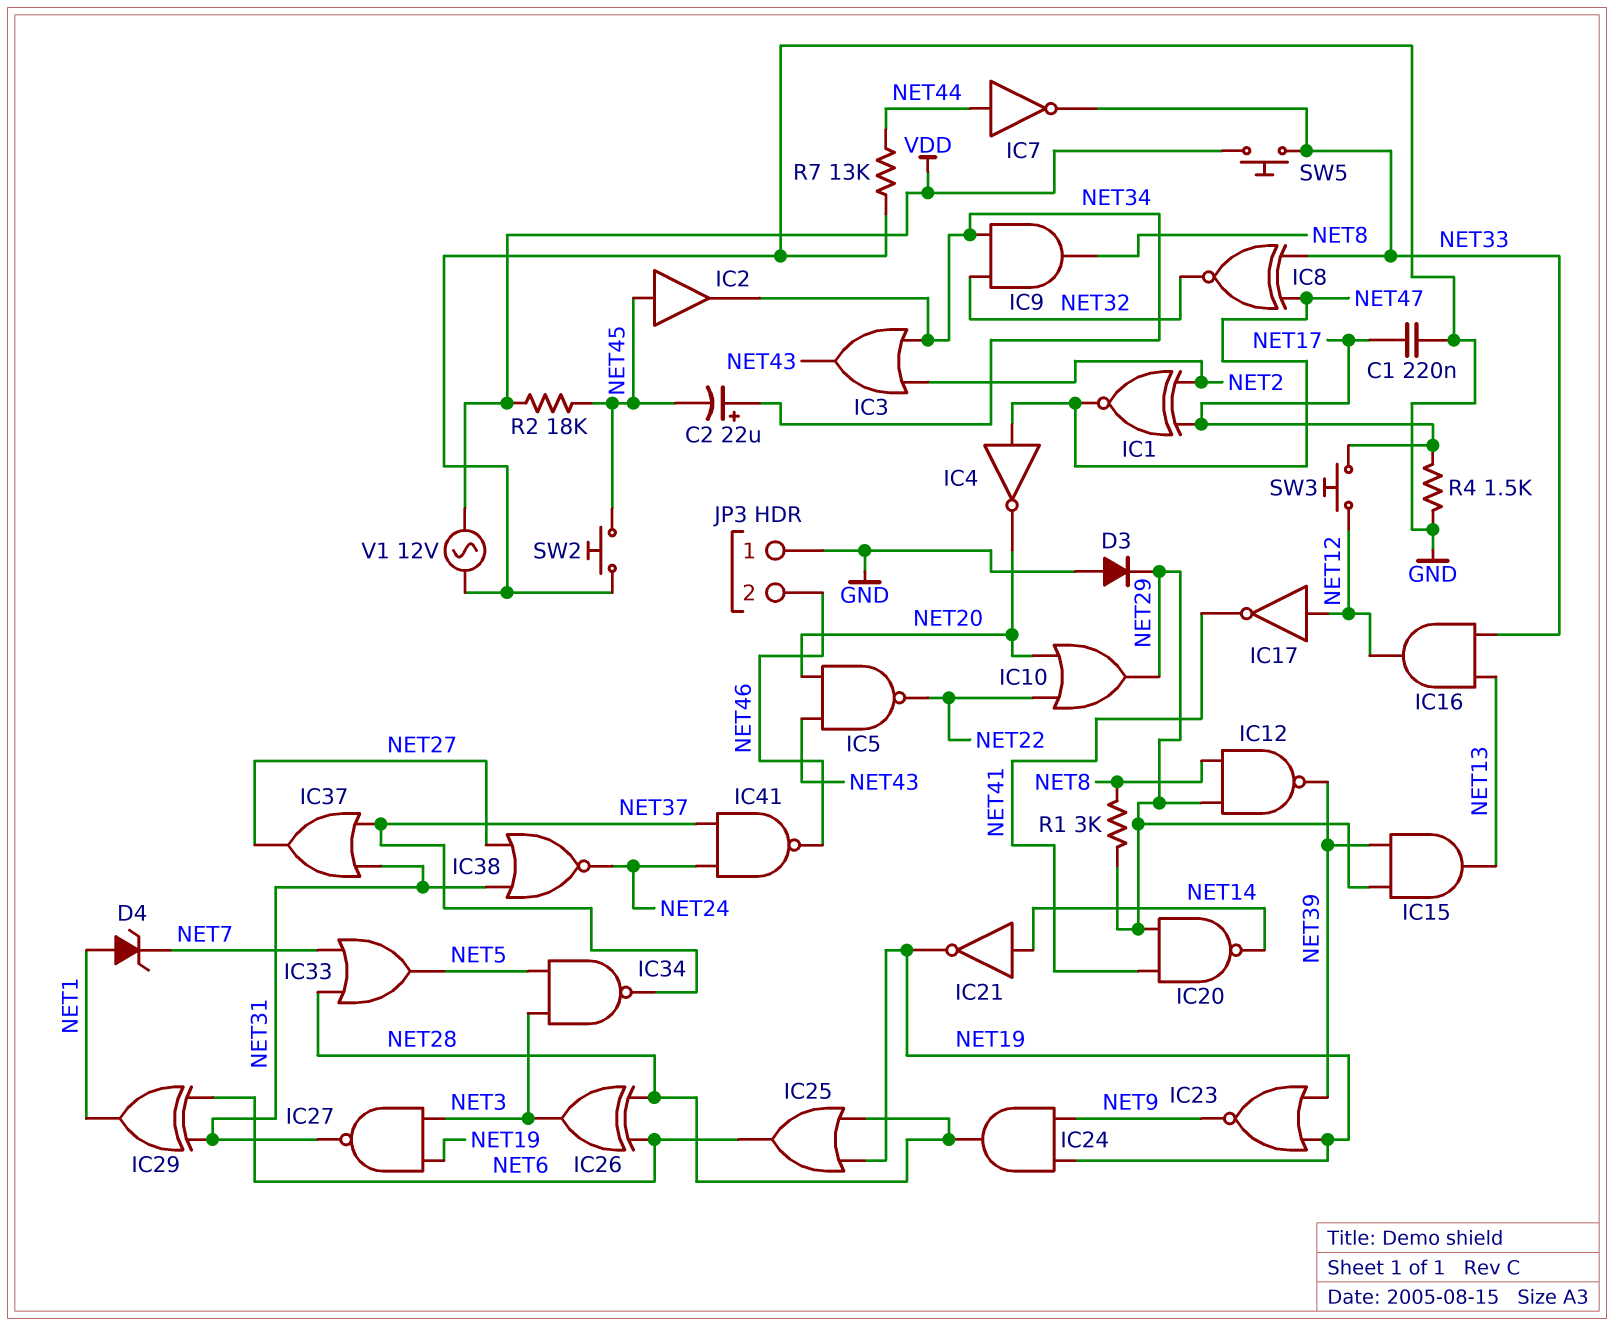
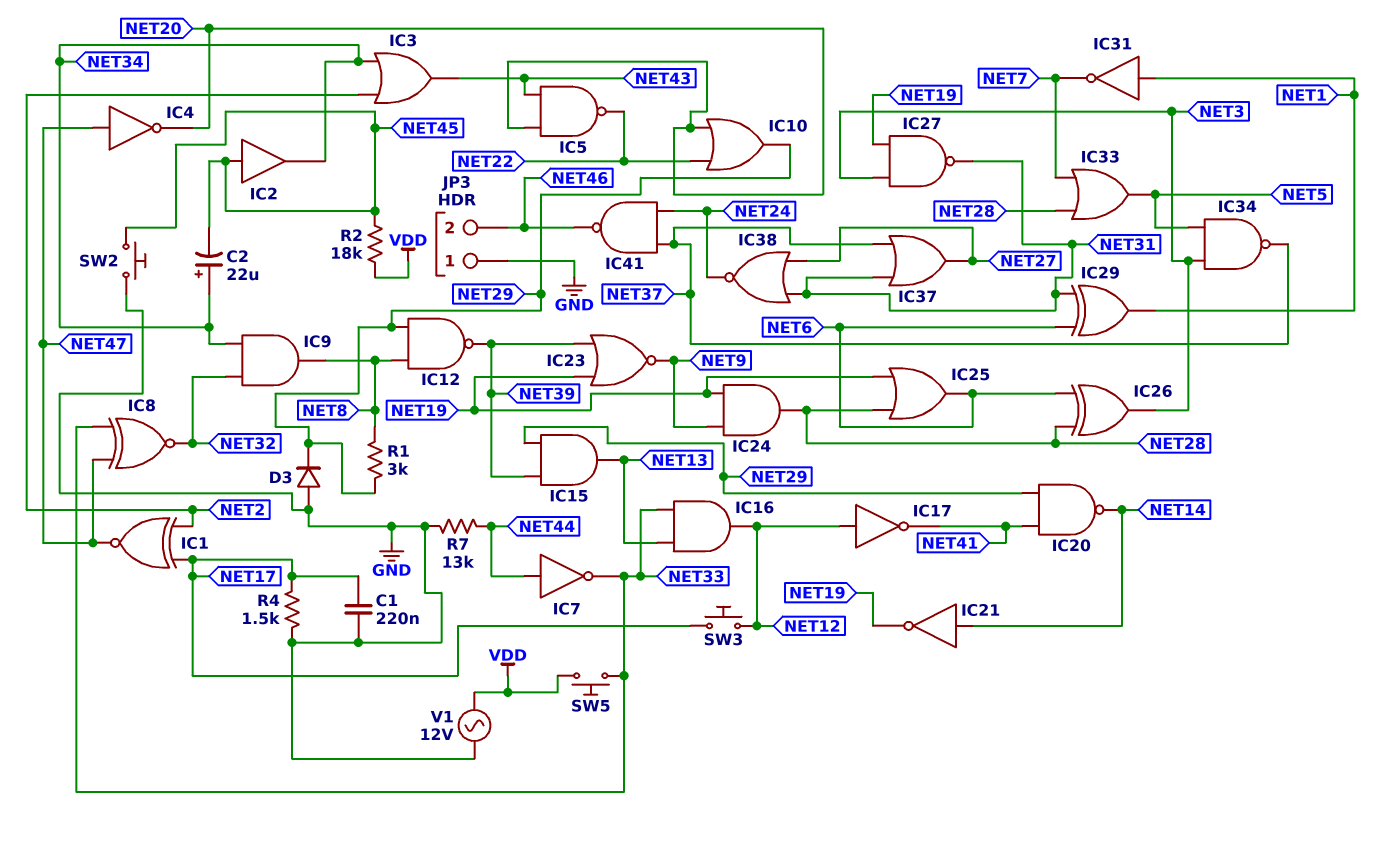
D4: zener (A NET1, K NET7) -> none
IC31: none -> NOT (in NET1, out NET7)

